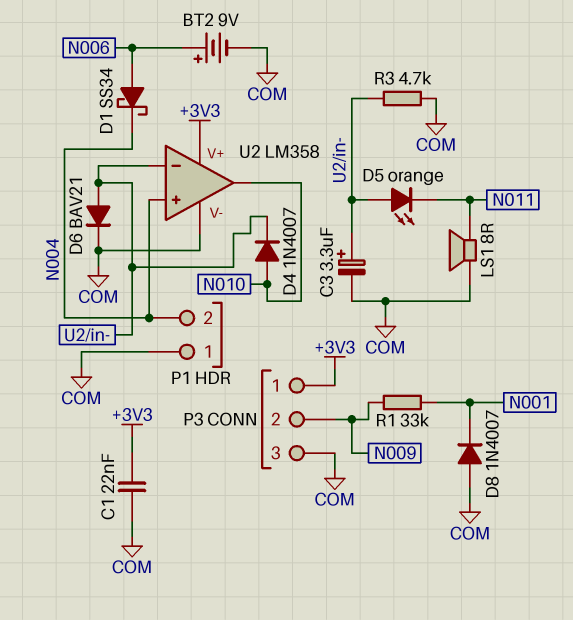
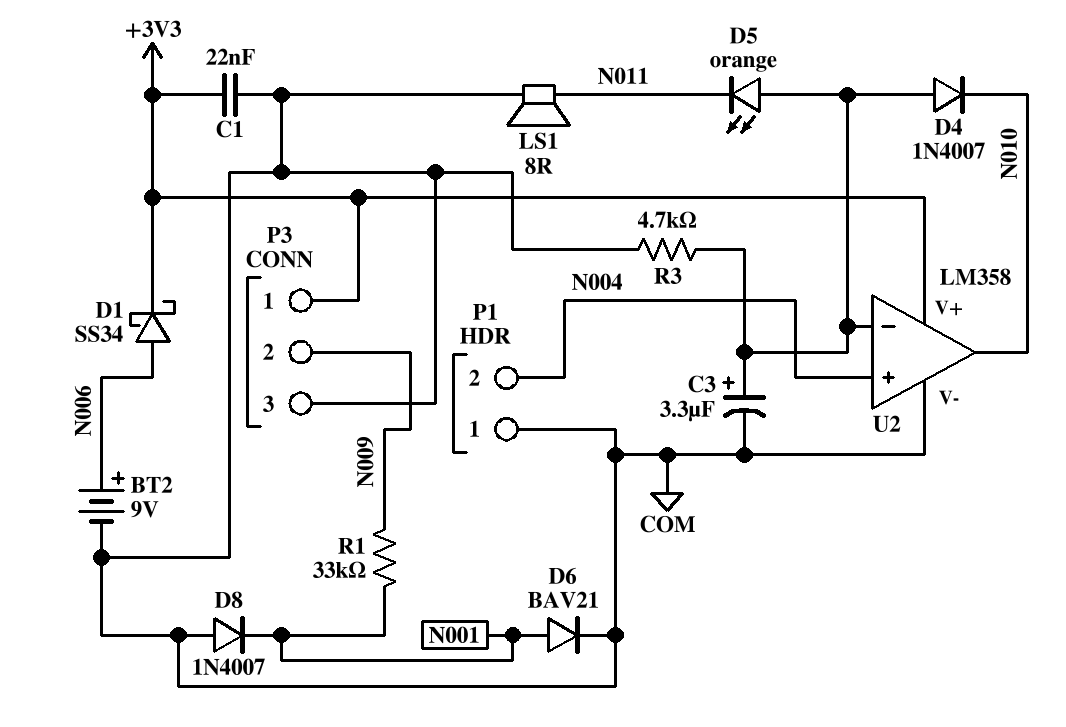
D1: schottky SS34 (A N006, K N004) -> schottky SS34 (A N006, K +3V3)
D4: diode 1N4007 (A N010, K U2/in-) -> diode 1N4007 (A U2/in-, K N010)
D6: diode BAV21 (A U2/in-, K COM) -> diode BAV21 (A N001, K COM)

